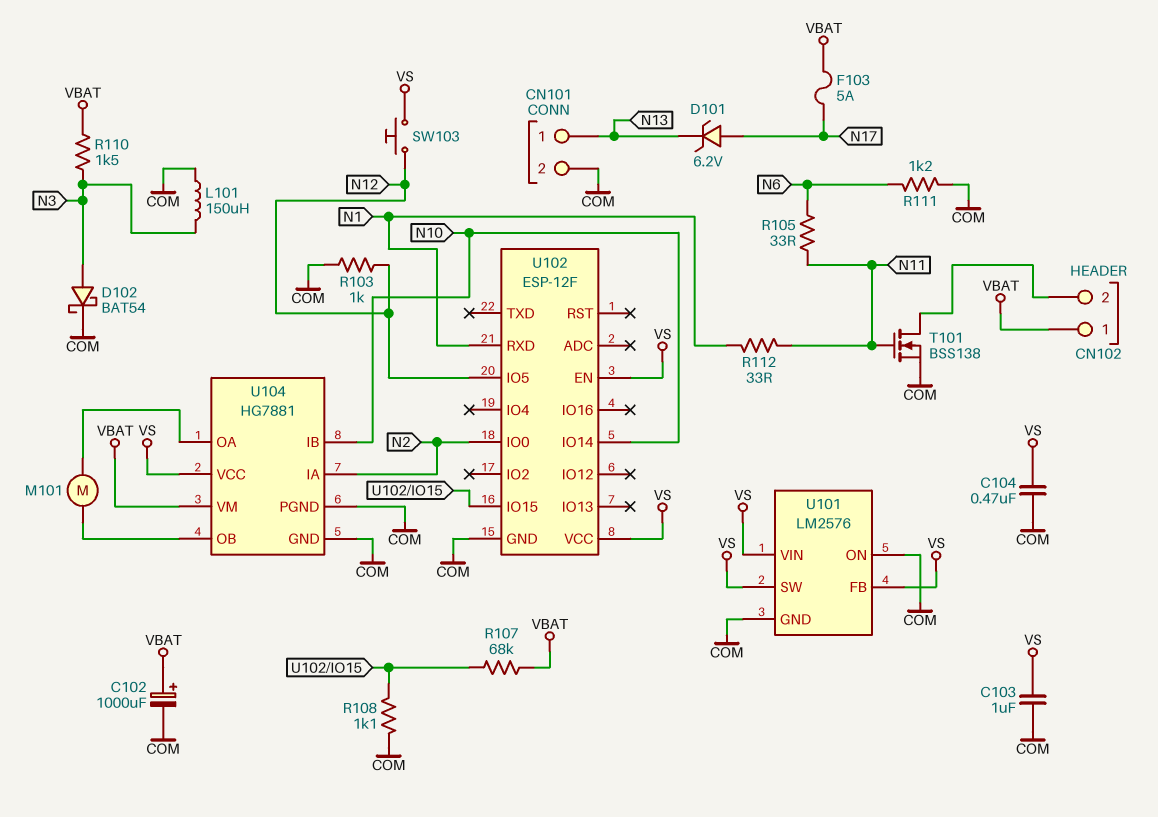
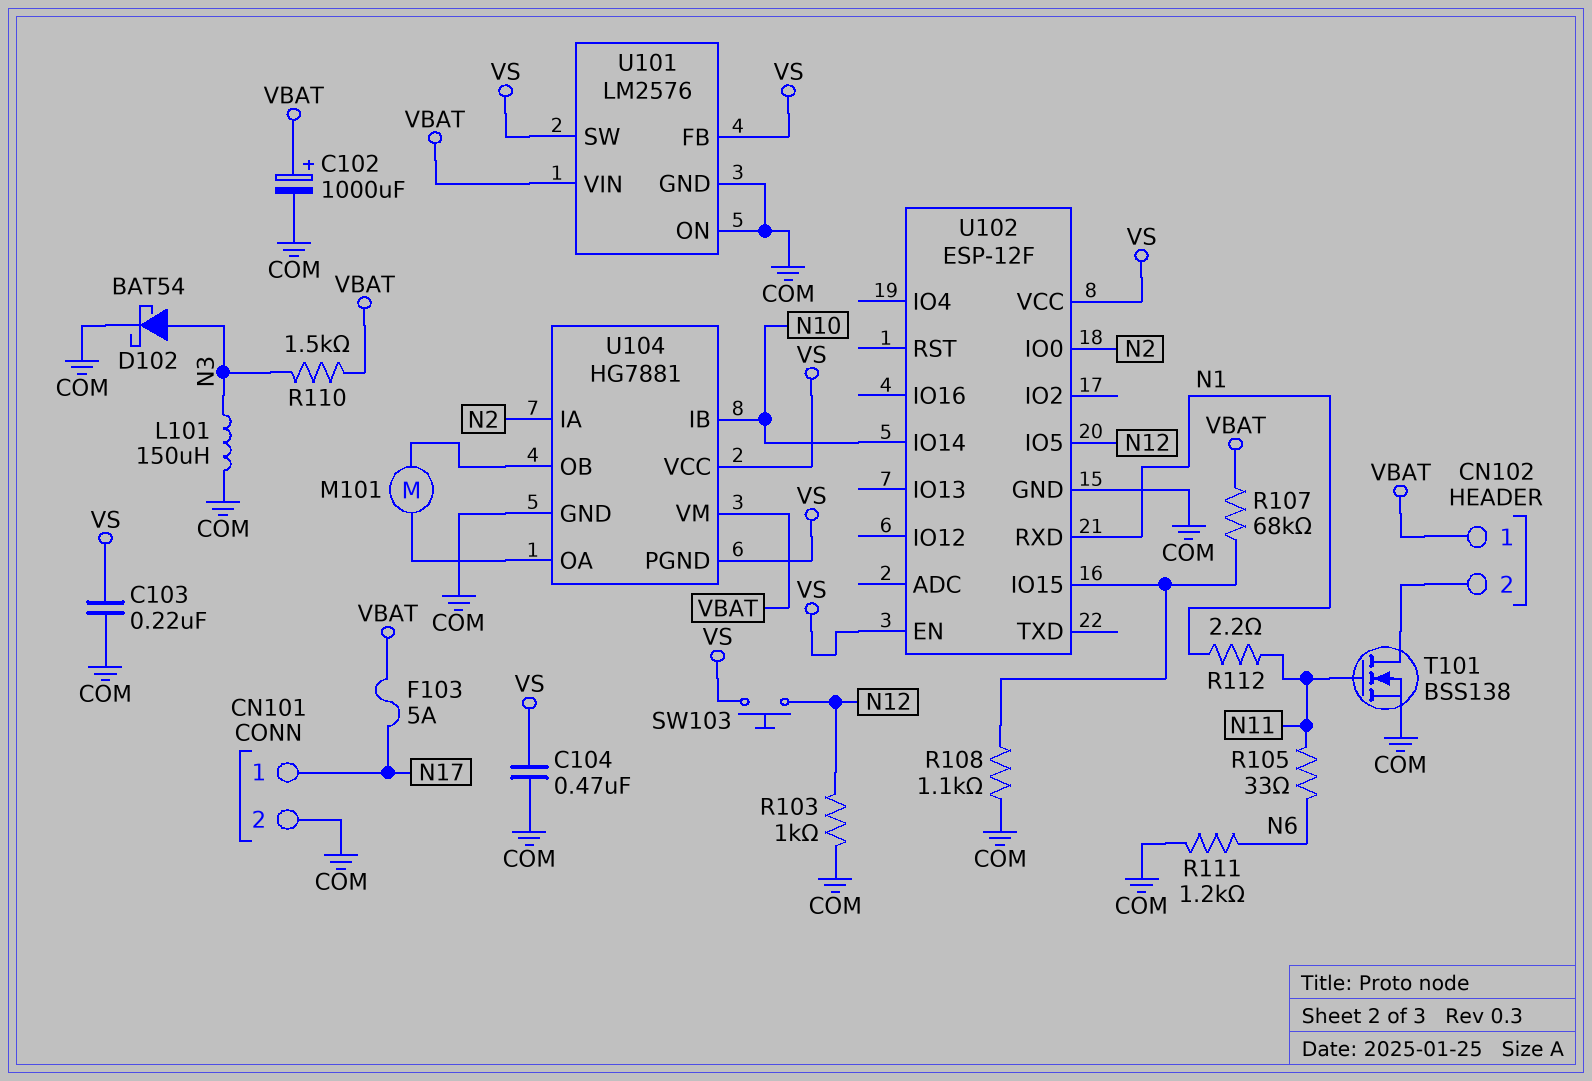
C103: 1uF (COM, VS) -> 220nF (COM, VS)
CN101 pin 1: N13 -> N17
D101: zener 6.2V (A N17, K N13) -> none
R112: 33 (N1, N11) -> 2.2 (N1, N11)
U101 pin VIN: VS -> VBAT
U104 pin PGND: COM -> VS

